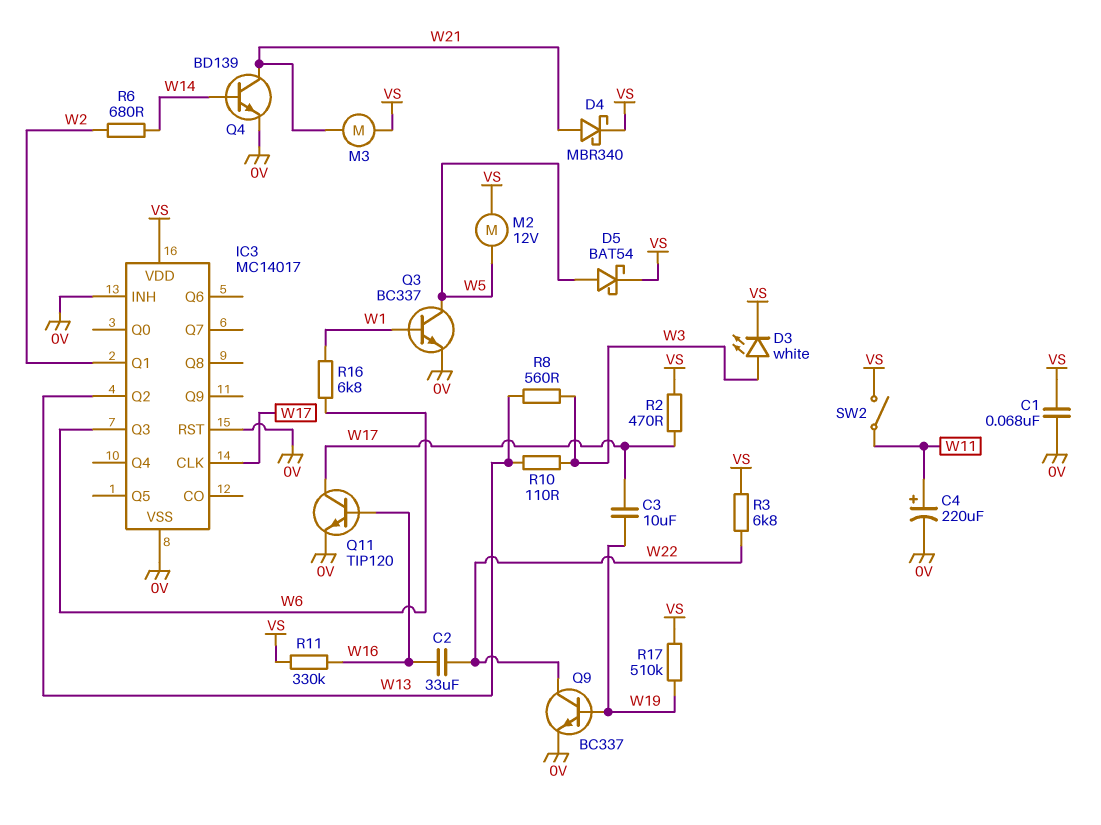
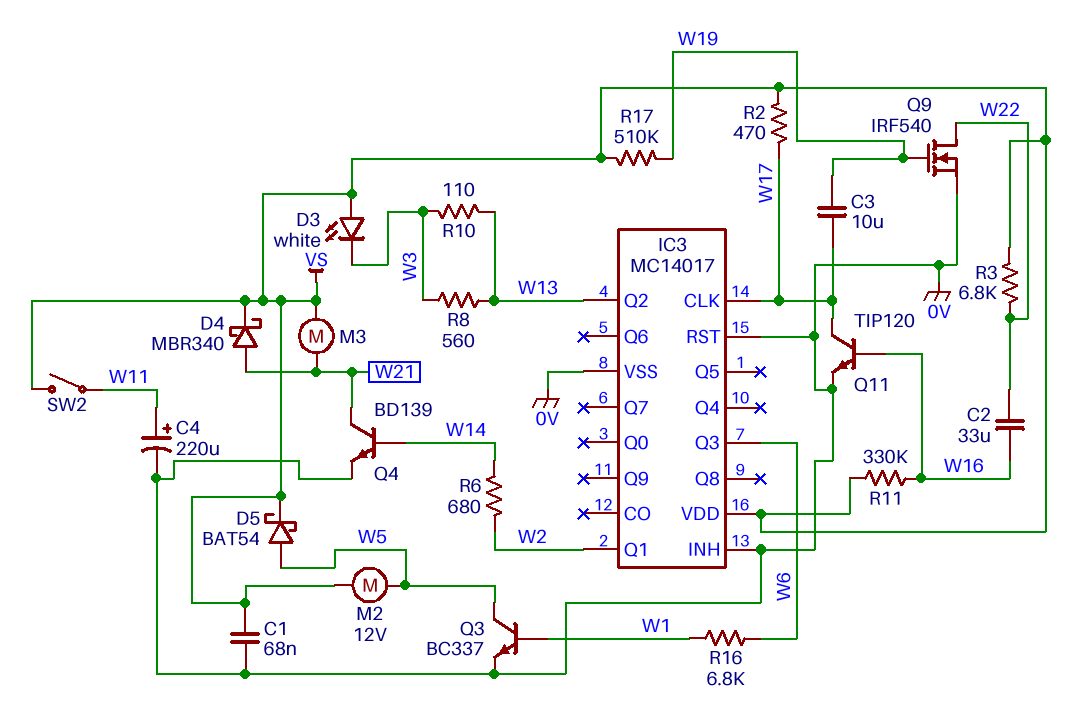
D3: LED white (A W3, K VS) -> LED white (A VS, K W3)
Q9: NPN BC337 (B W19, C W22, E 0V) -> NMOS IRF540 (G W19, D W22, S 0V)

